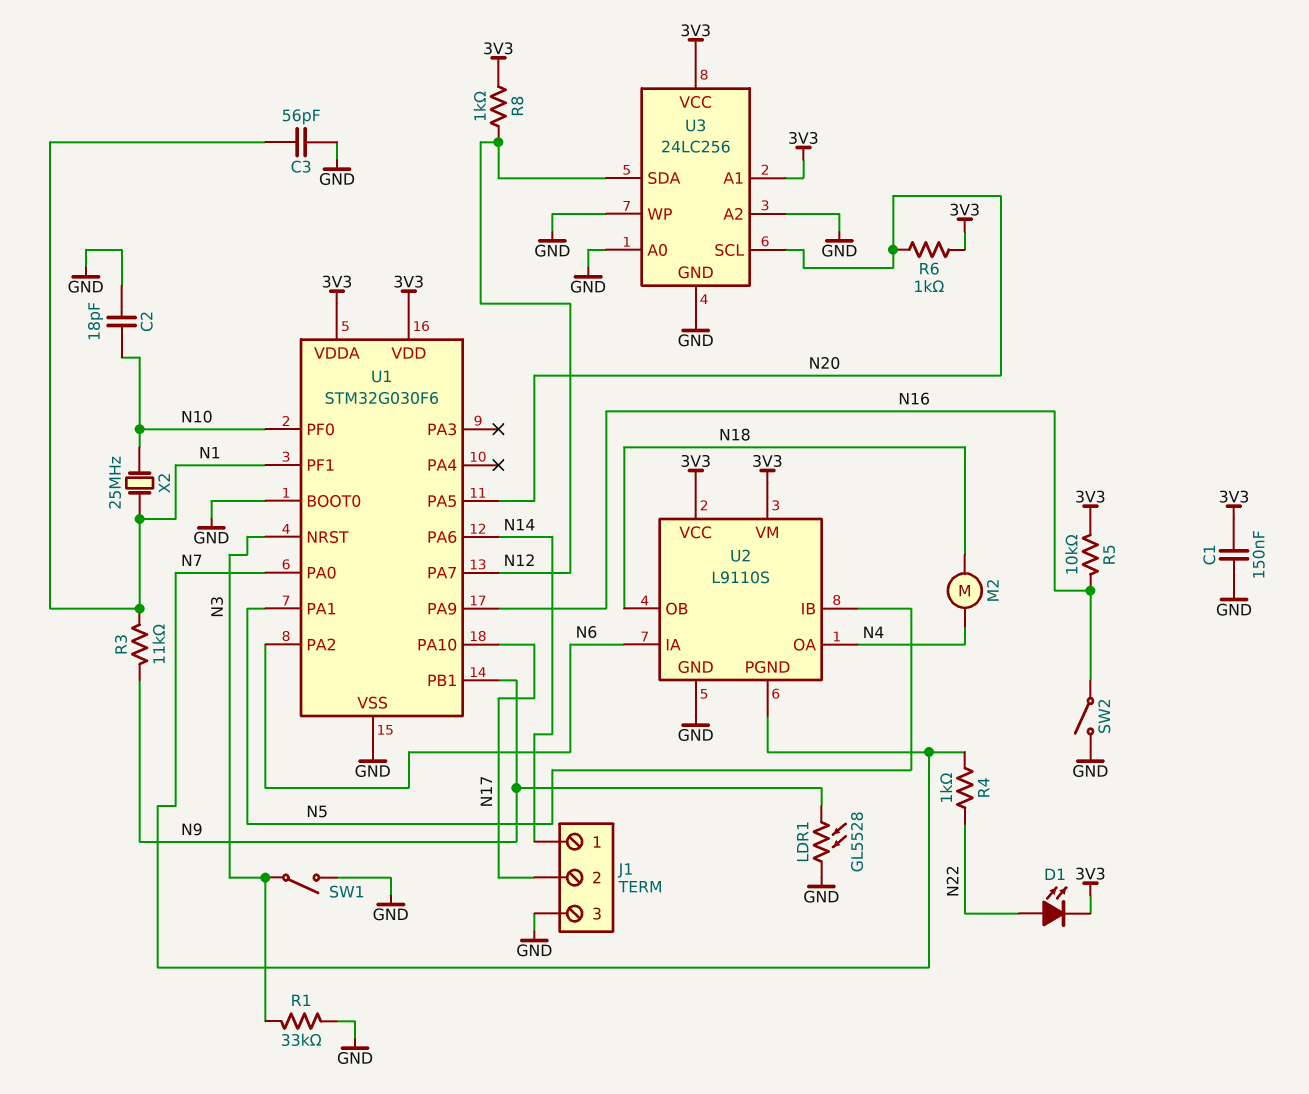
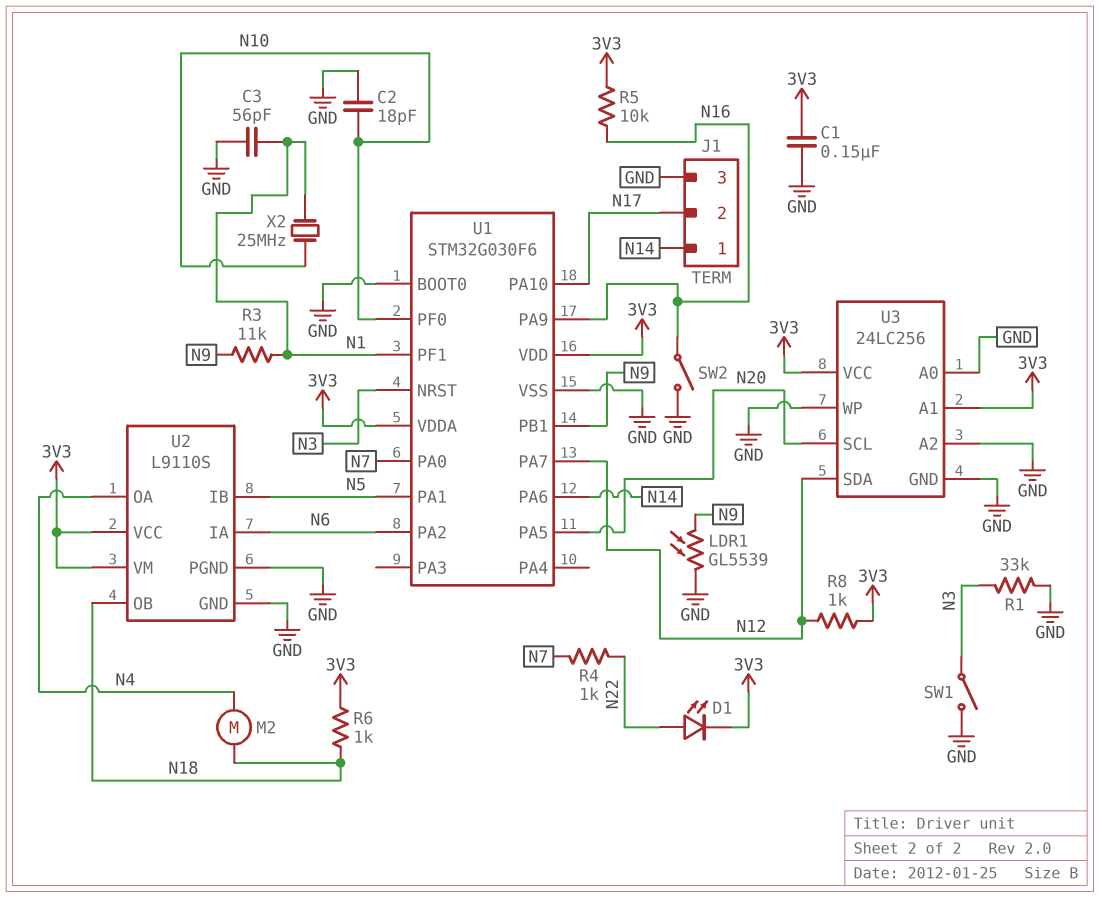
LDR1: GL5528 (GND, N9) -> GL5539 (GND, N9)
R6: 1k (3V3, N20) -> 1k (3V3, N18)
U2 pin PGND: N7 -> GND

